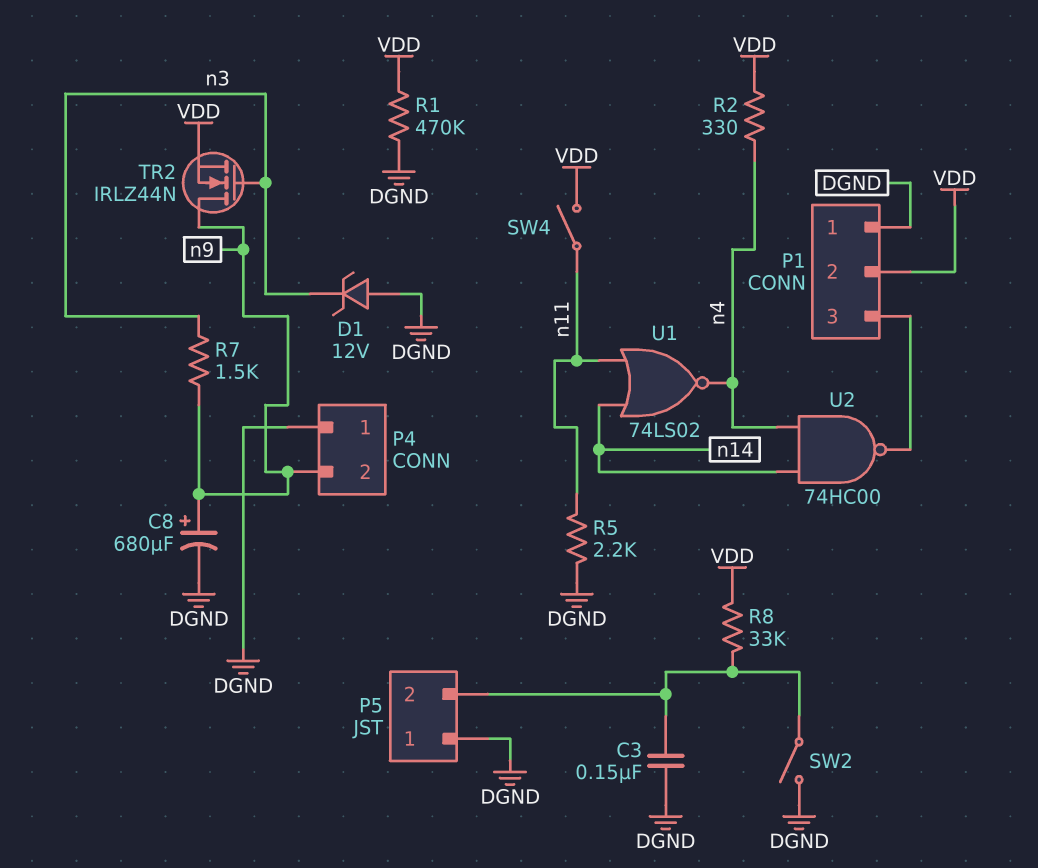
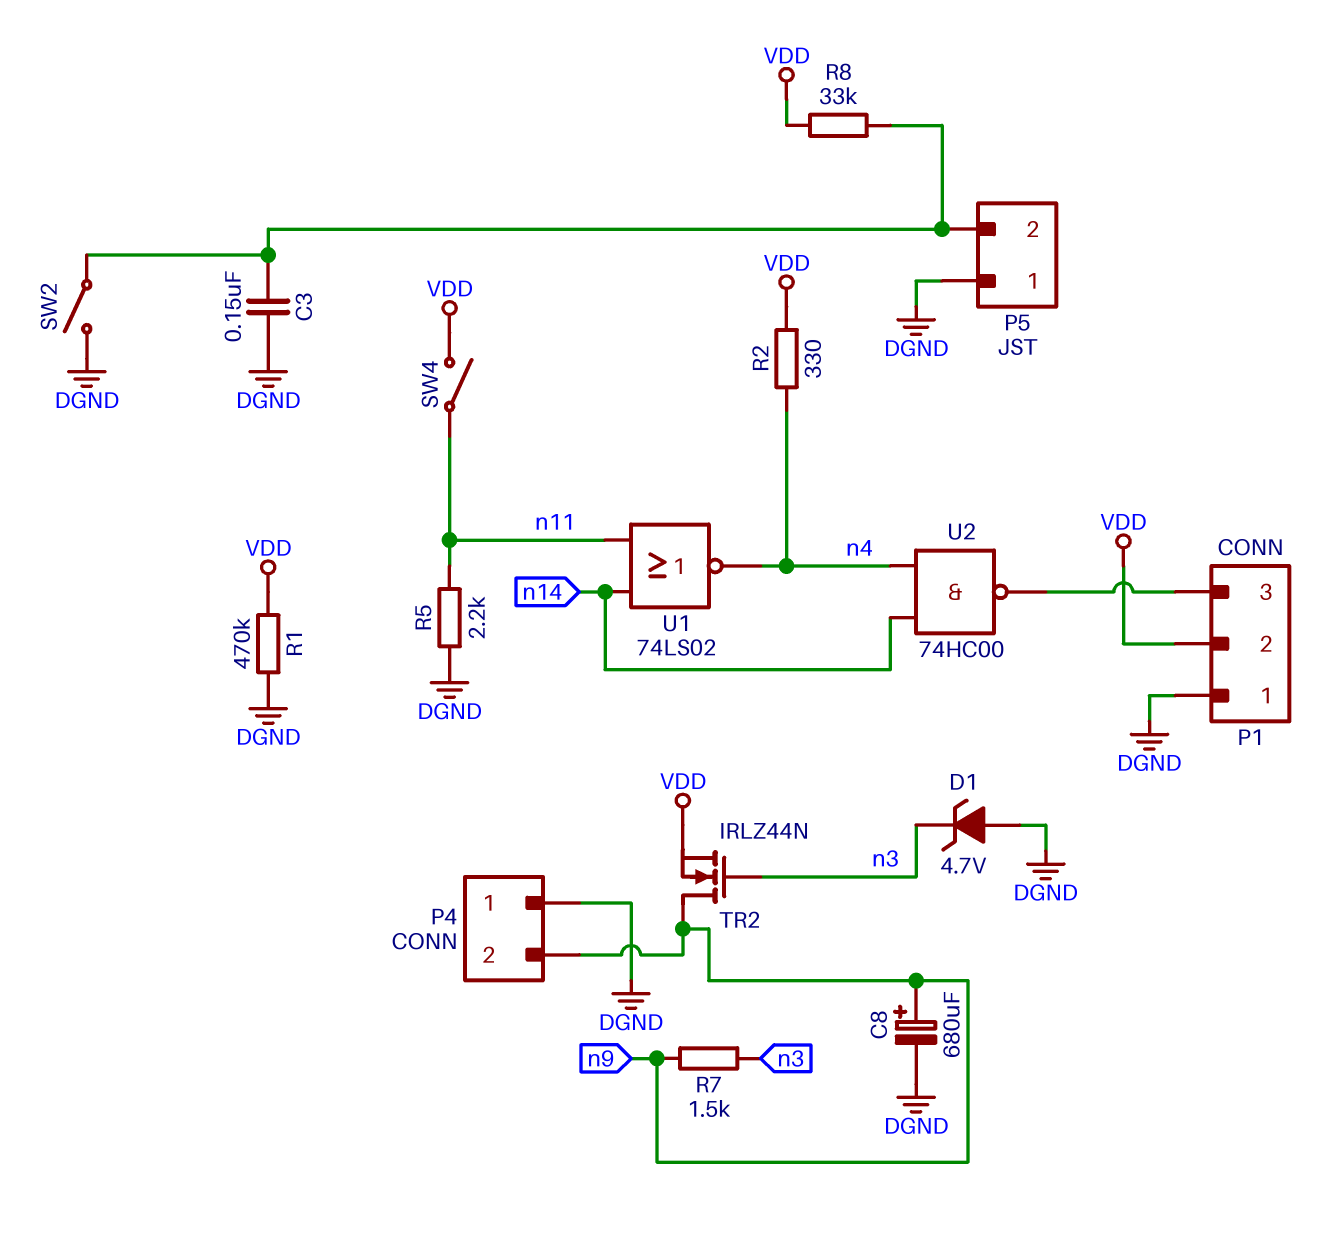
D1: zener 12V (A DGND, K n3) -> zener 4.7V (A DGND, K n3)

